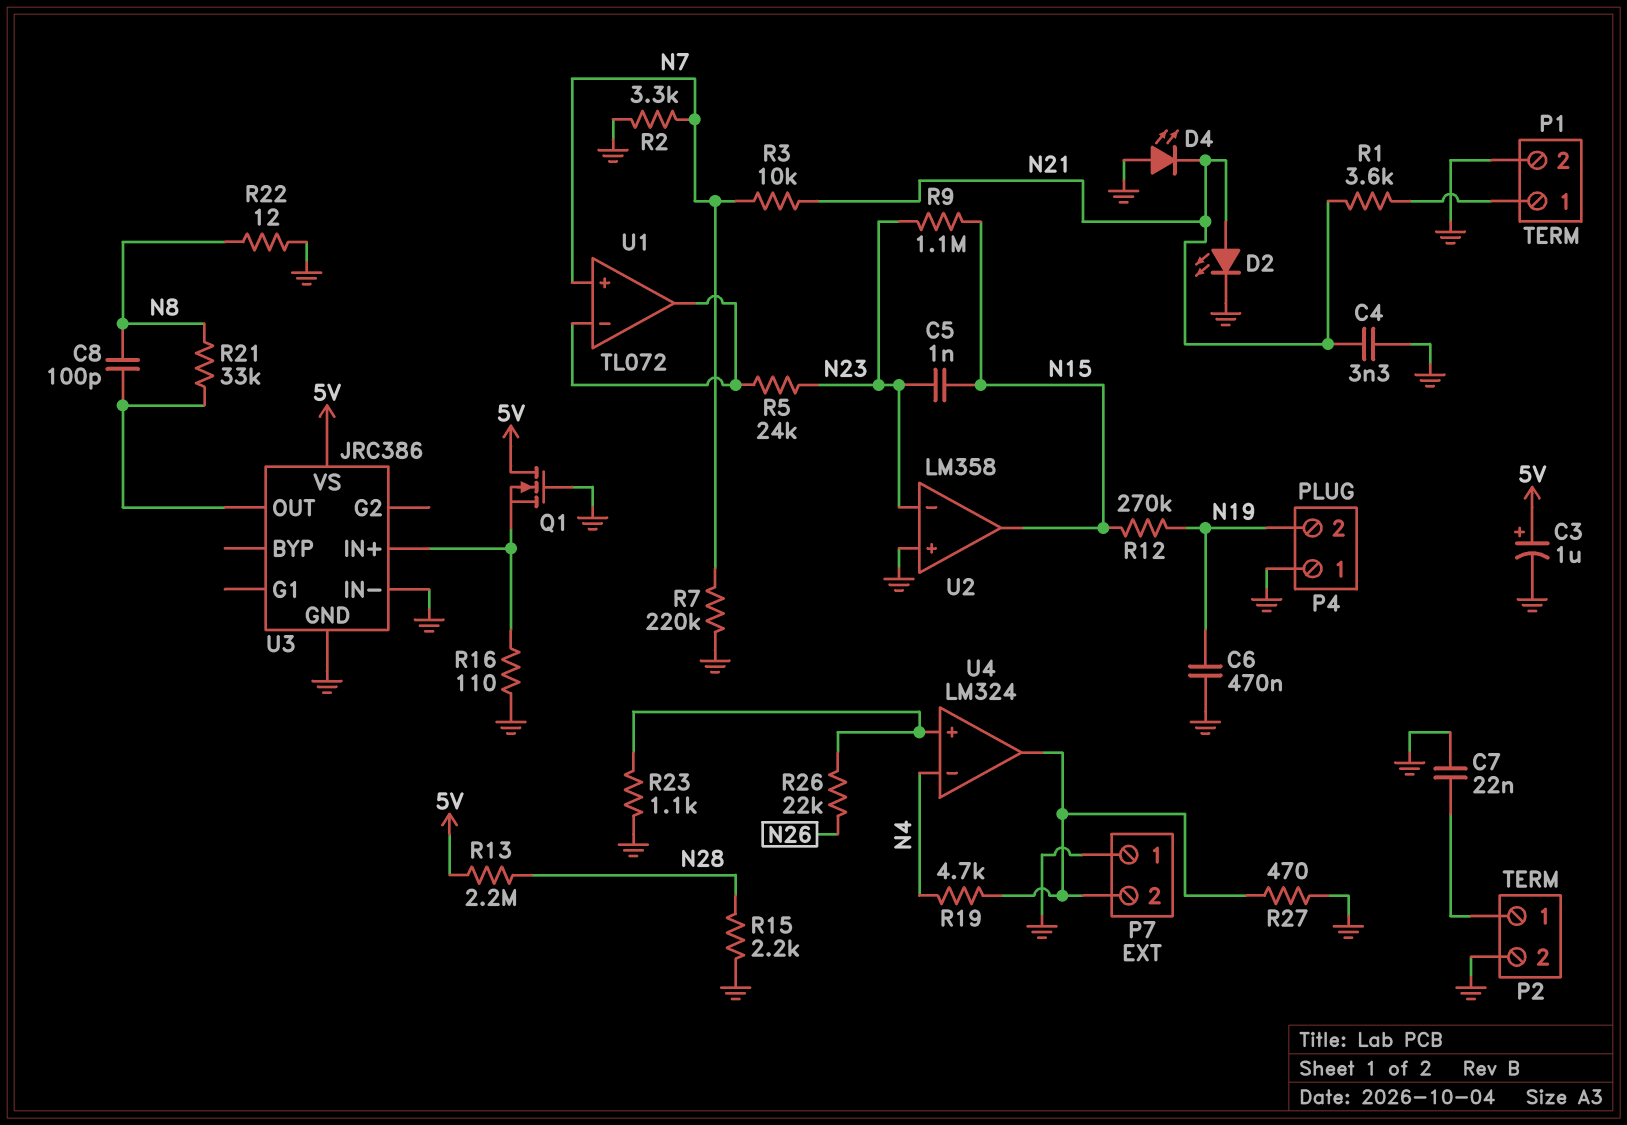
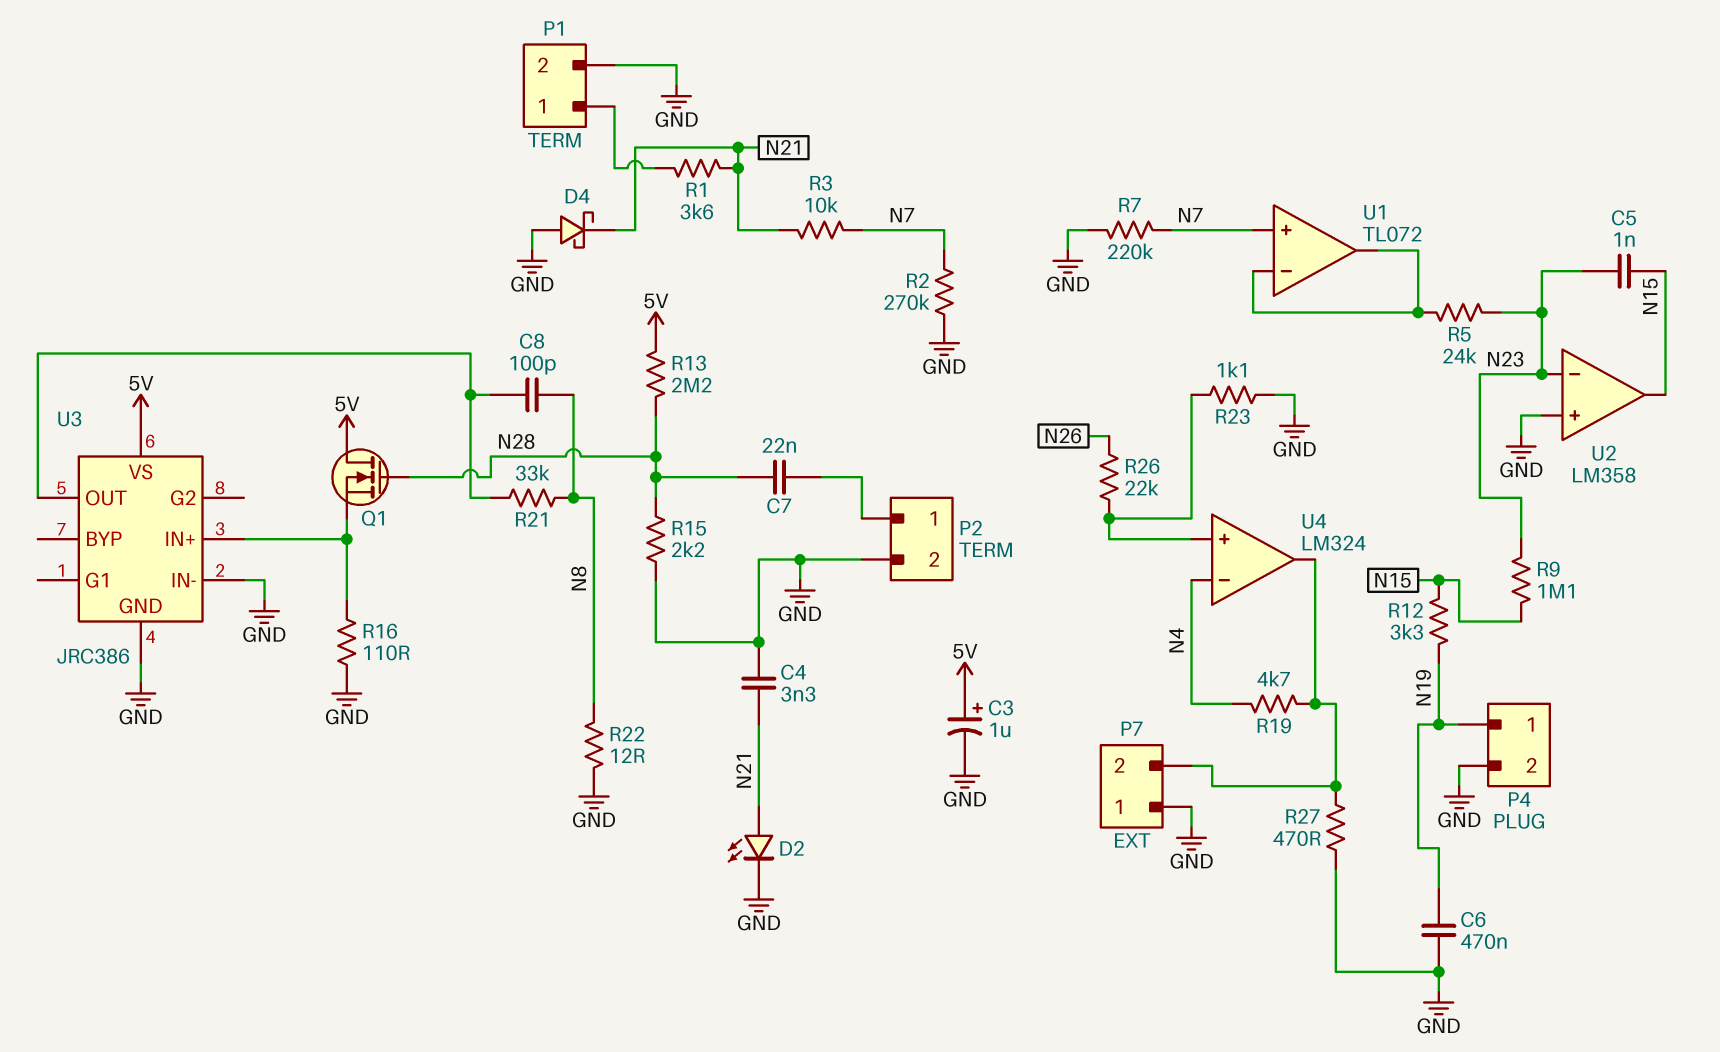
C7: 22nF (GND, P2/1) -> 22nF (N28, P2/1)
D4: LED (A GND, K N21) -> schottky (A GND, K N21)
P4 pin 1: GND -> N19
P4 pin 2: N19 -> GND
Q1: NMOS (G GND, D 5V, S U3/IN+) -> NMOS (G N28, D 5V, S U3/IN+)
R2: 3.3k (GND, N7) -> 270k (GND, N7)
R12: 270k (N15, N19) -> 3.3k (N15, N19)

